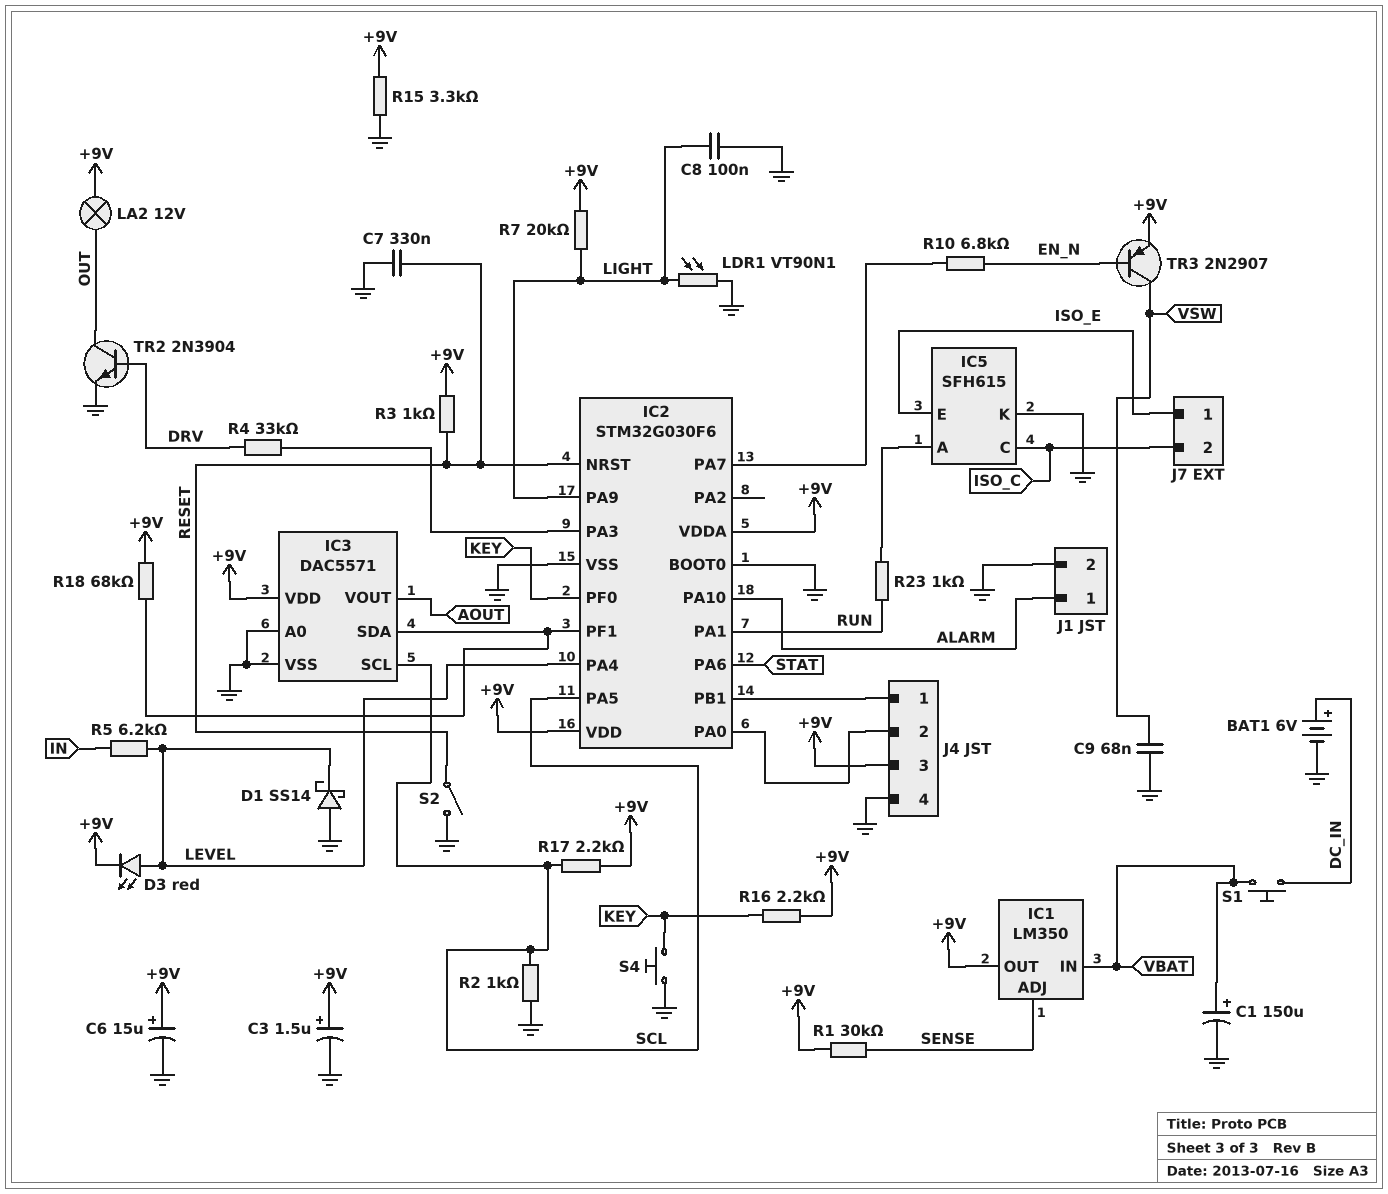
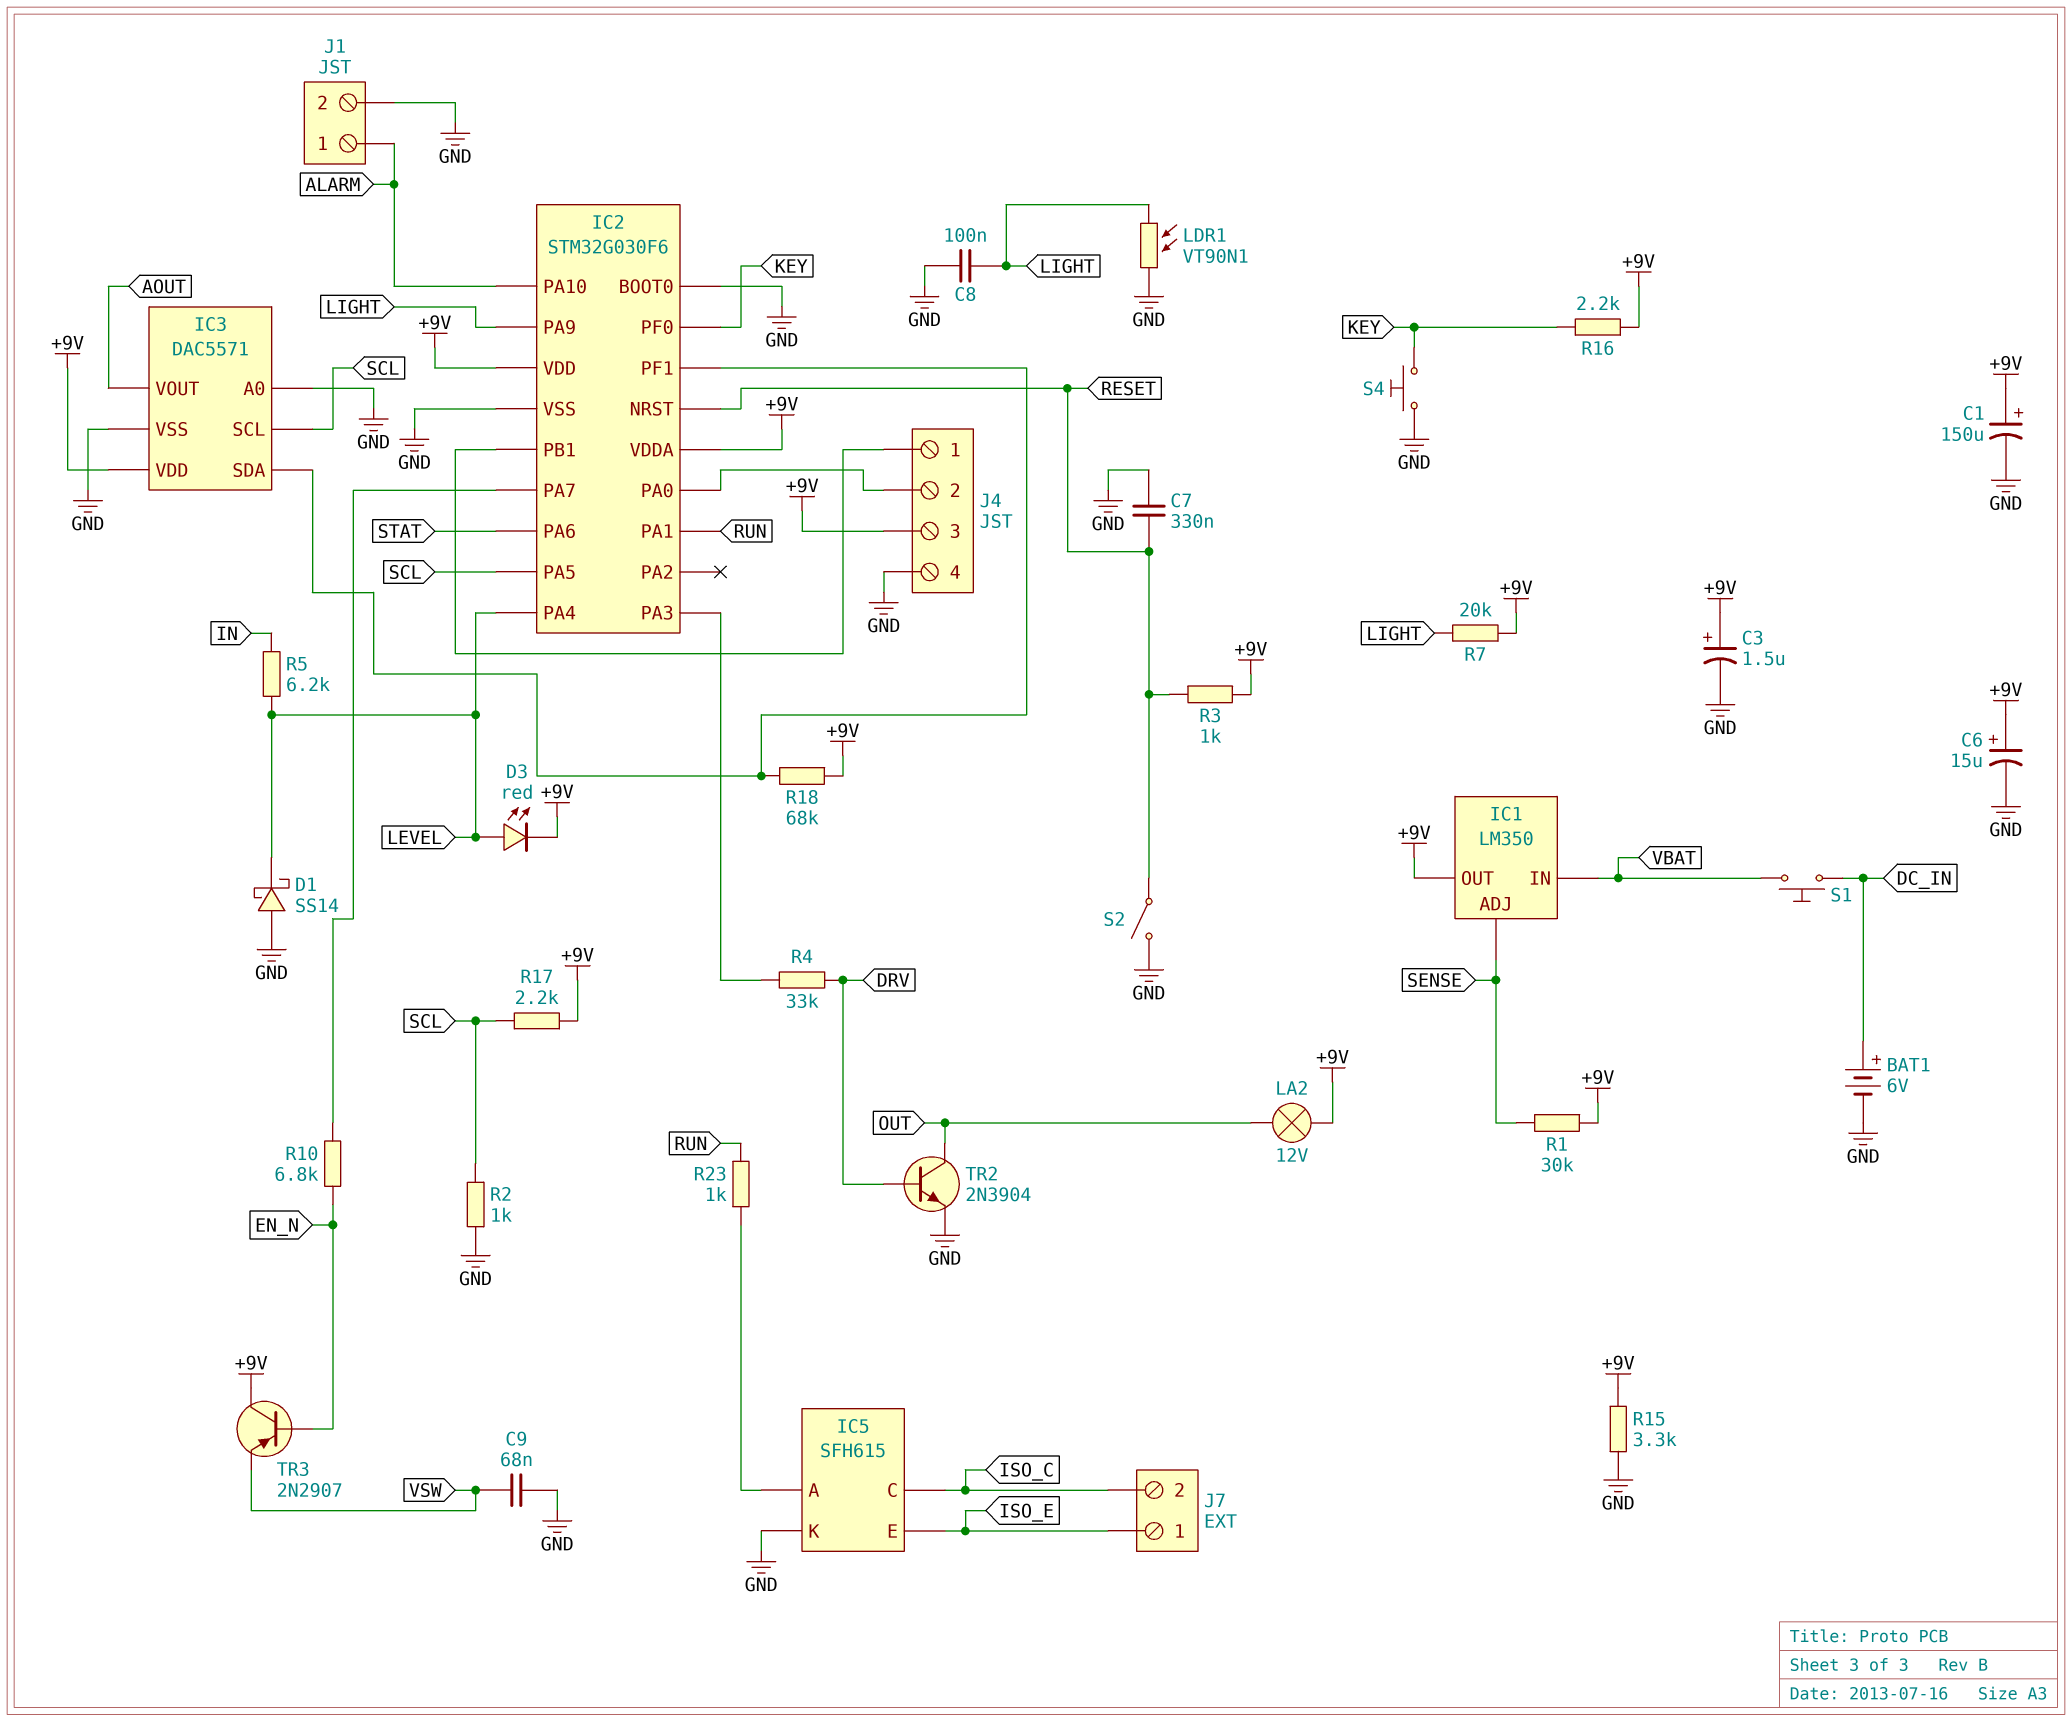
C1: 150uF (plus VBAT, minus GND) -> 150uF (plus +9V, minus GND)
TR3: PNP 2N2907 (B EN_N, C VSW, E +9V) -> PNP 2N2907 (B EN_N, C +9V, E VSW)

